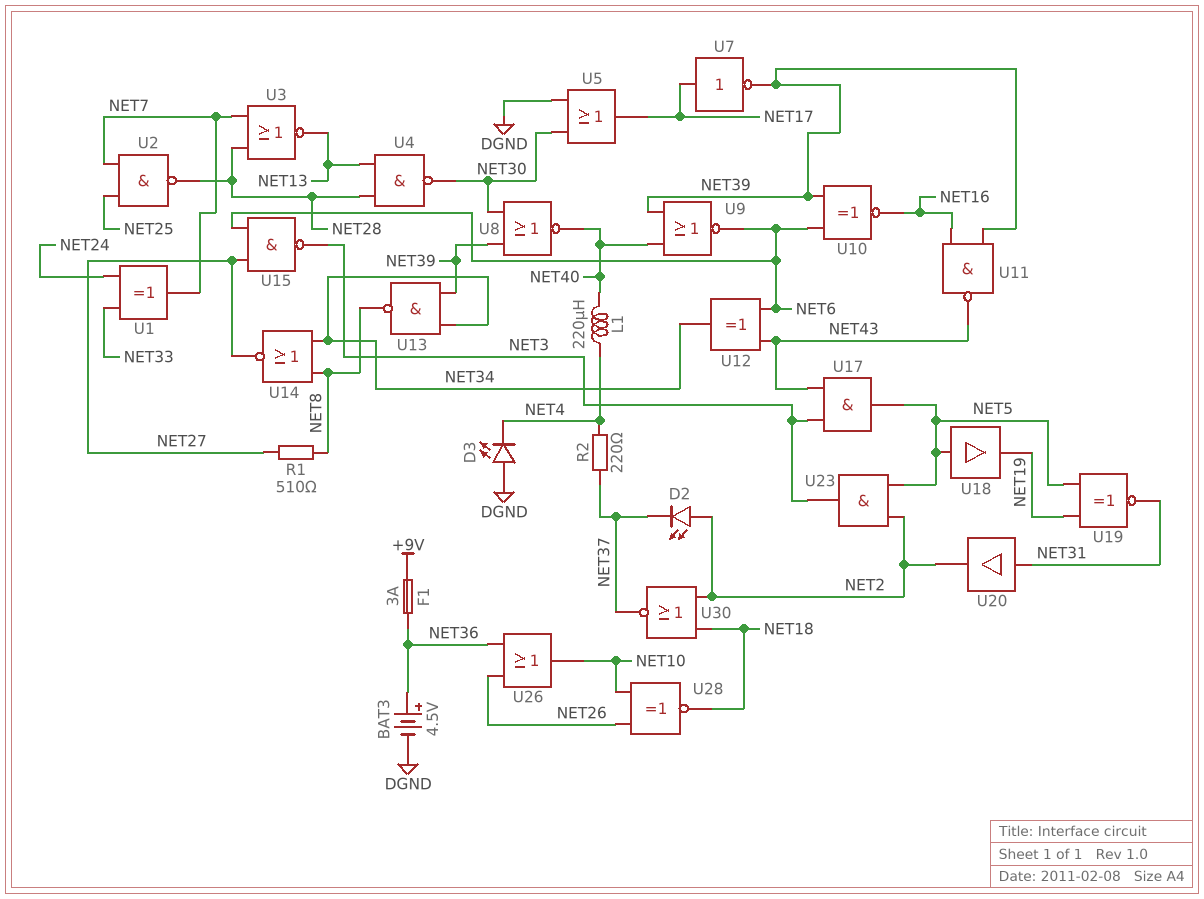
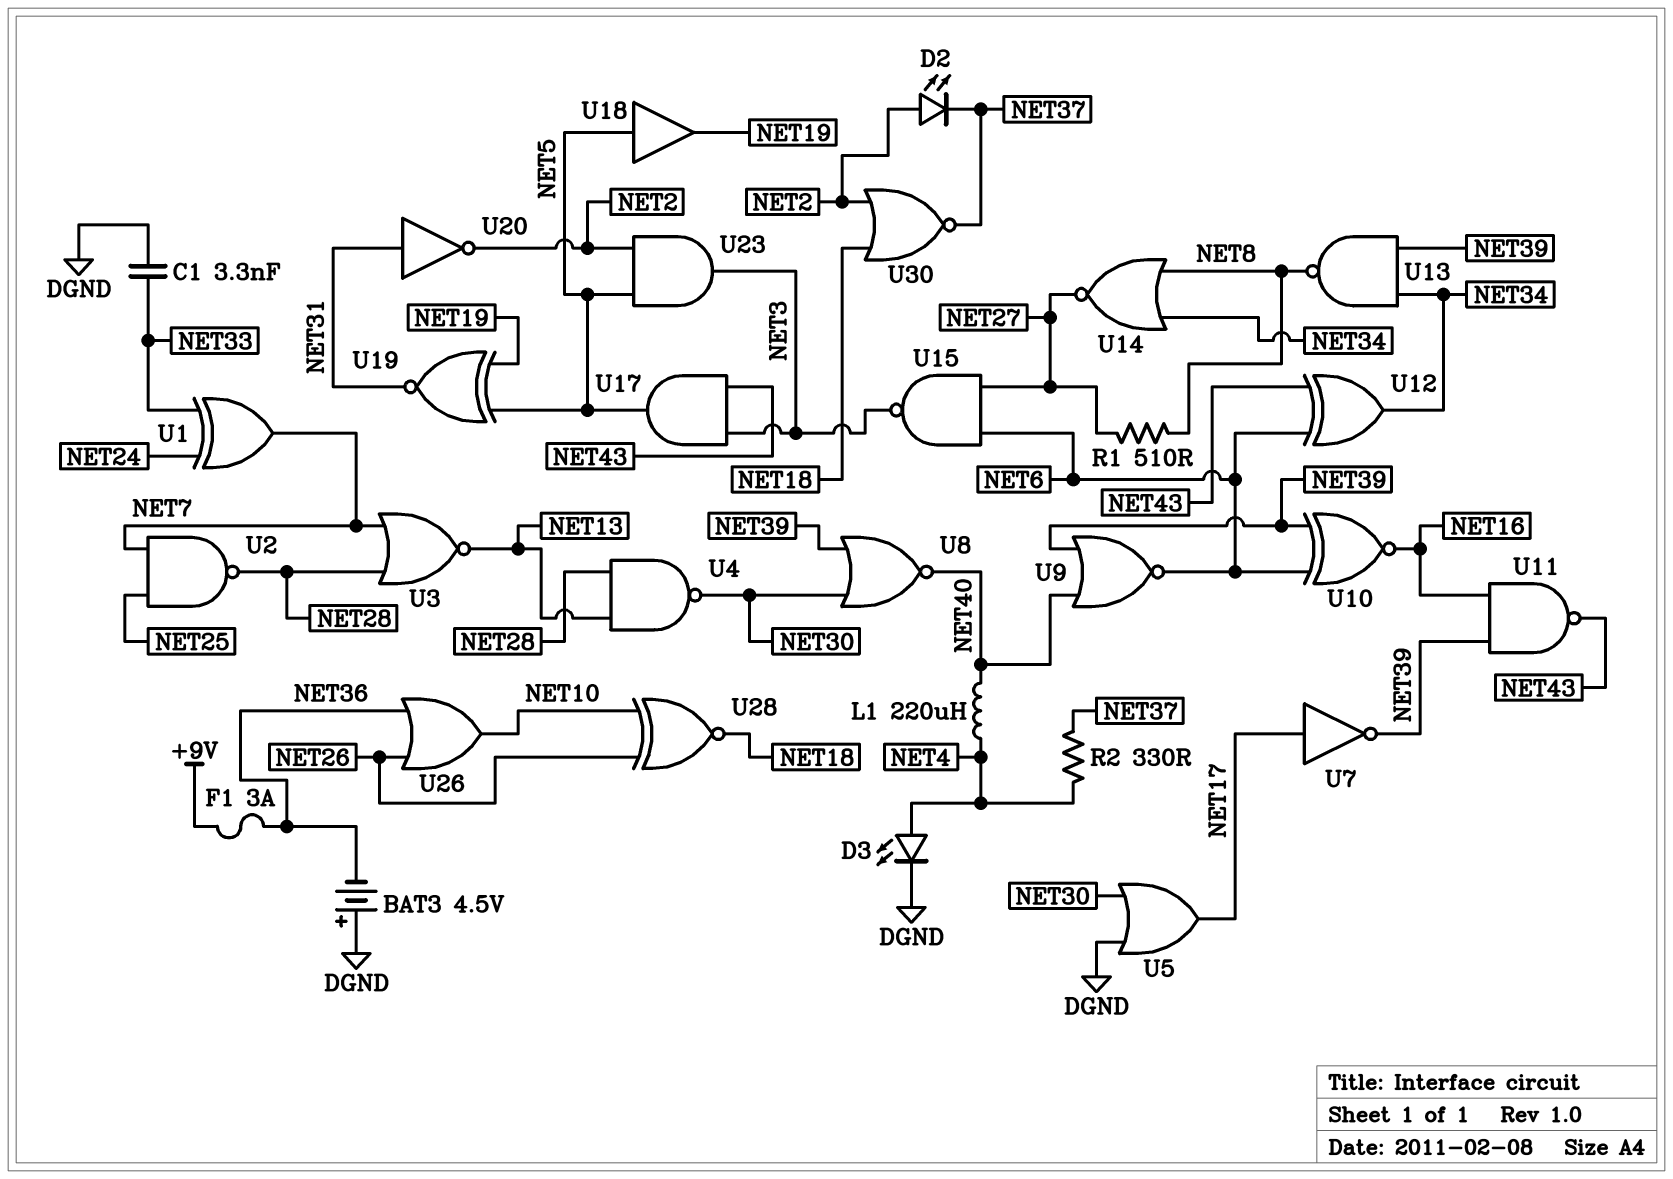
BAT3: 4.5V (plus NET36, minus DGND) -> 4.5V (plus DGND, minus NET36)
C1: none -> 3.3nF (DGND, NET33)
D3: LED (A DGND, K NET4) -> LED (A NET4, K DGND)
R2: 220 (NET4, NET37) -> 330 (NET4, NET37)
U20: buffer (in NET31, out NET2) -> NOT (in NET31, out NET2)

